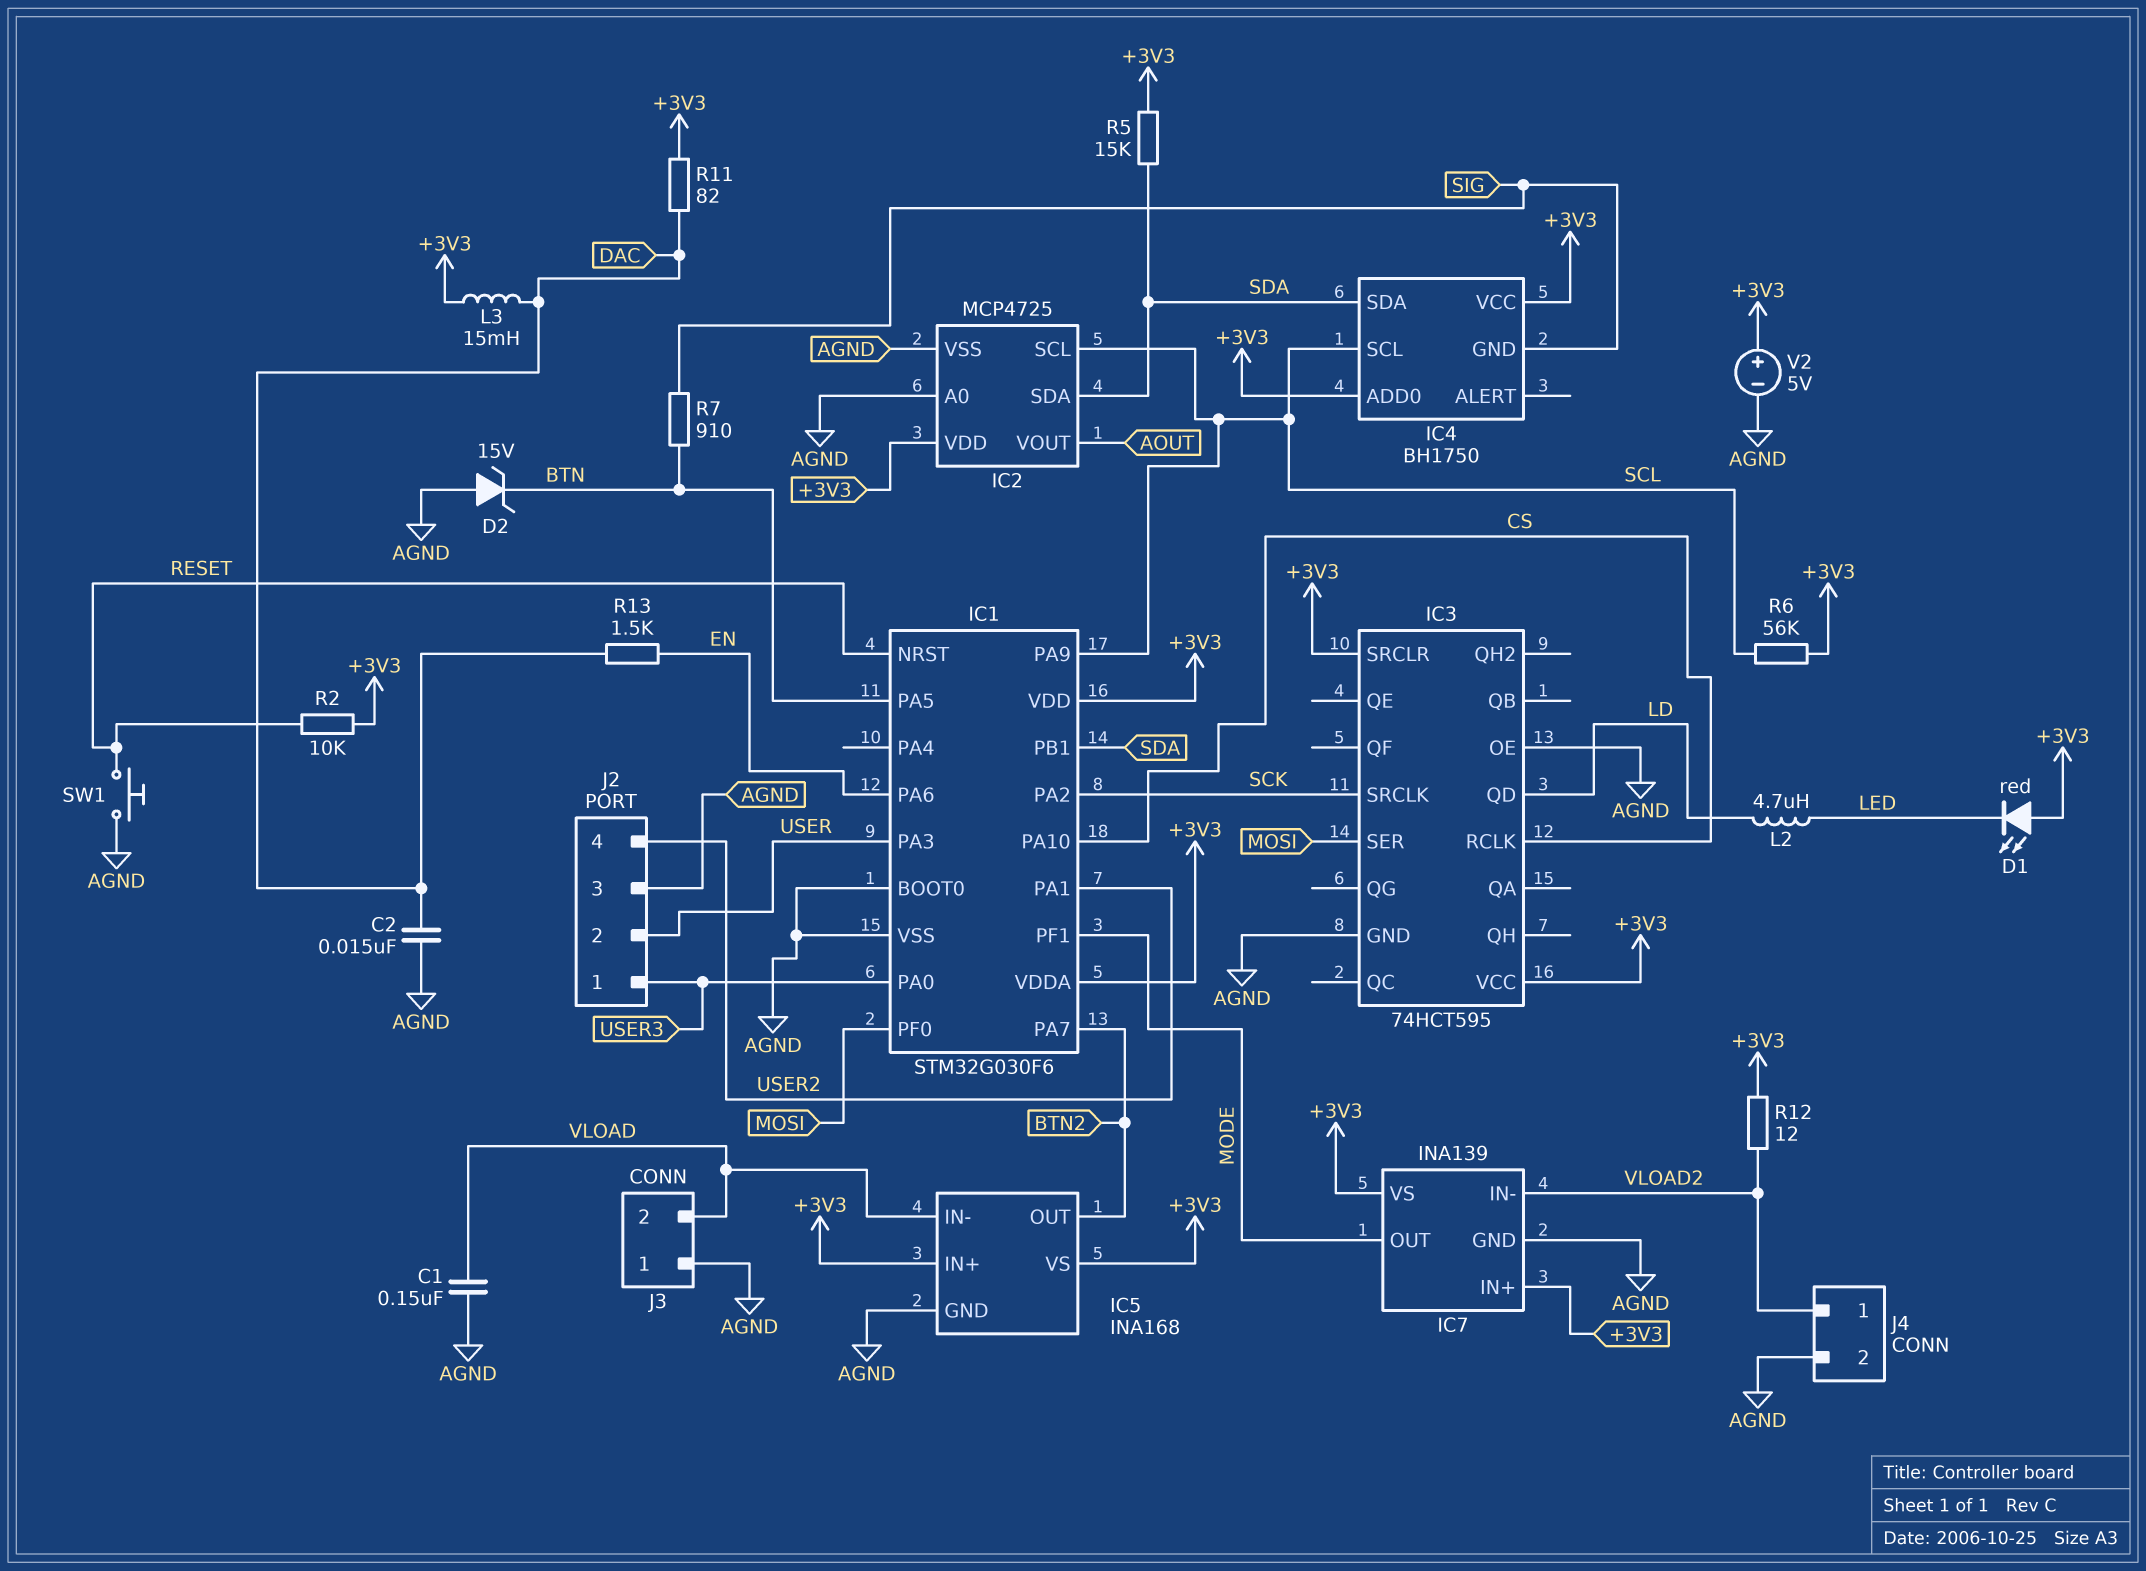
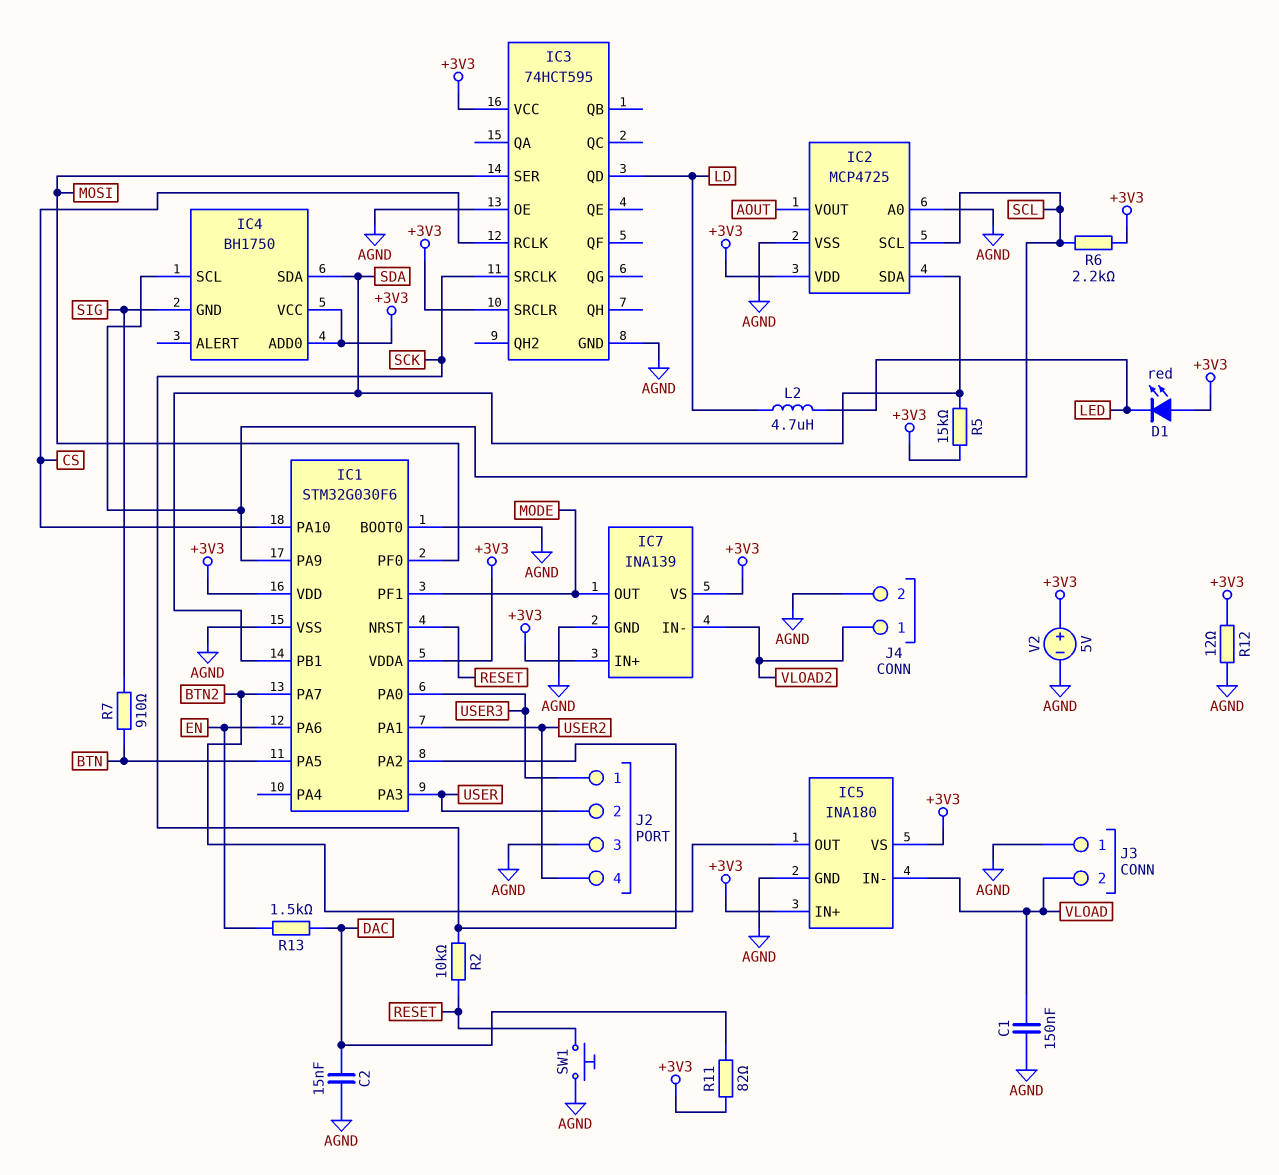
D2: zener 15V (A AGND, K BTN) -> none
IC5: INA168 -> INA180
L3: 15mH (+3V3, DAC) -> none
R2: 10k (+3V3, RESET) -> 10k (RESET, SCK)
R6: 56k (+3V3, SCL) -> 2.2k (+3V3, SCL)
R12: 12 (+3V3, VLOAD2) -> 12 (+3V3, AGND)

